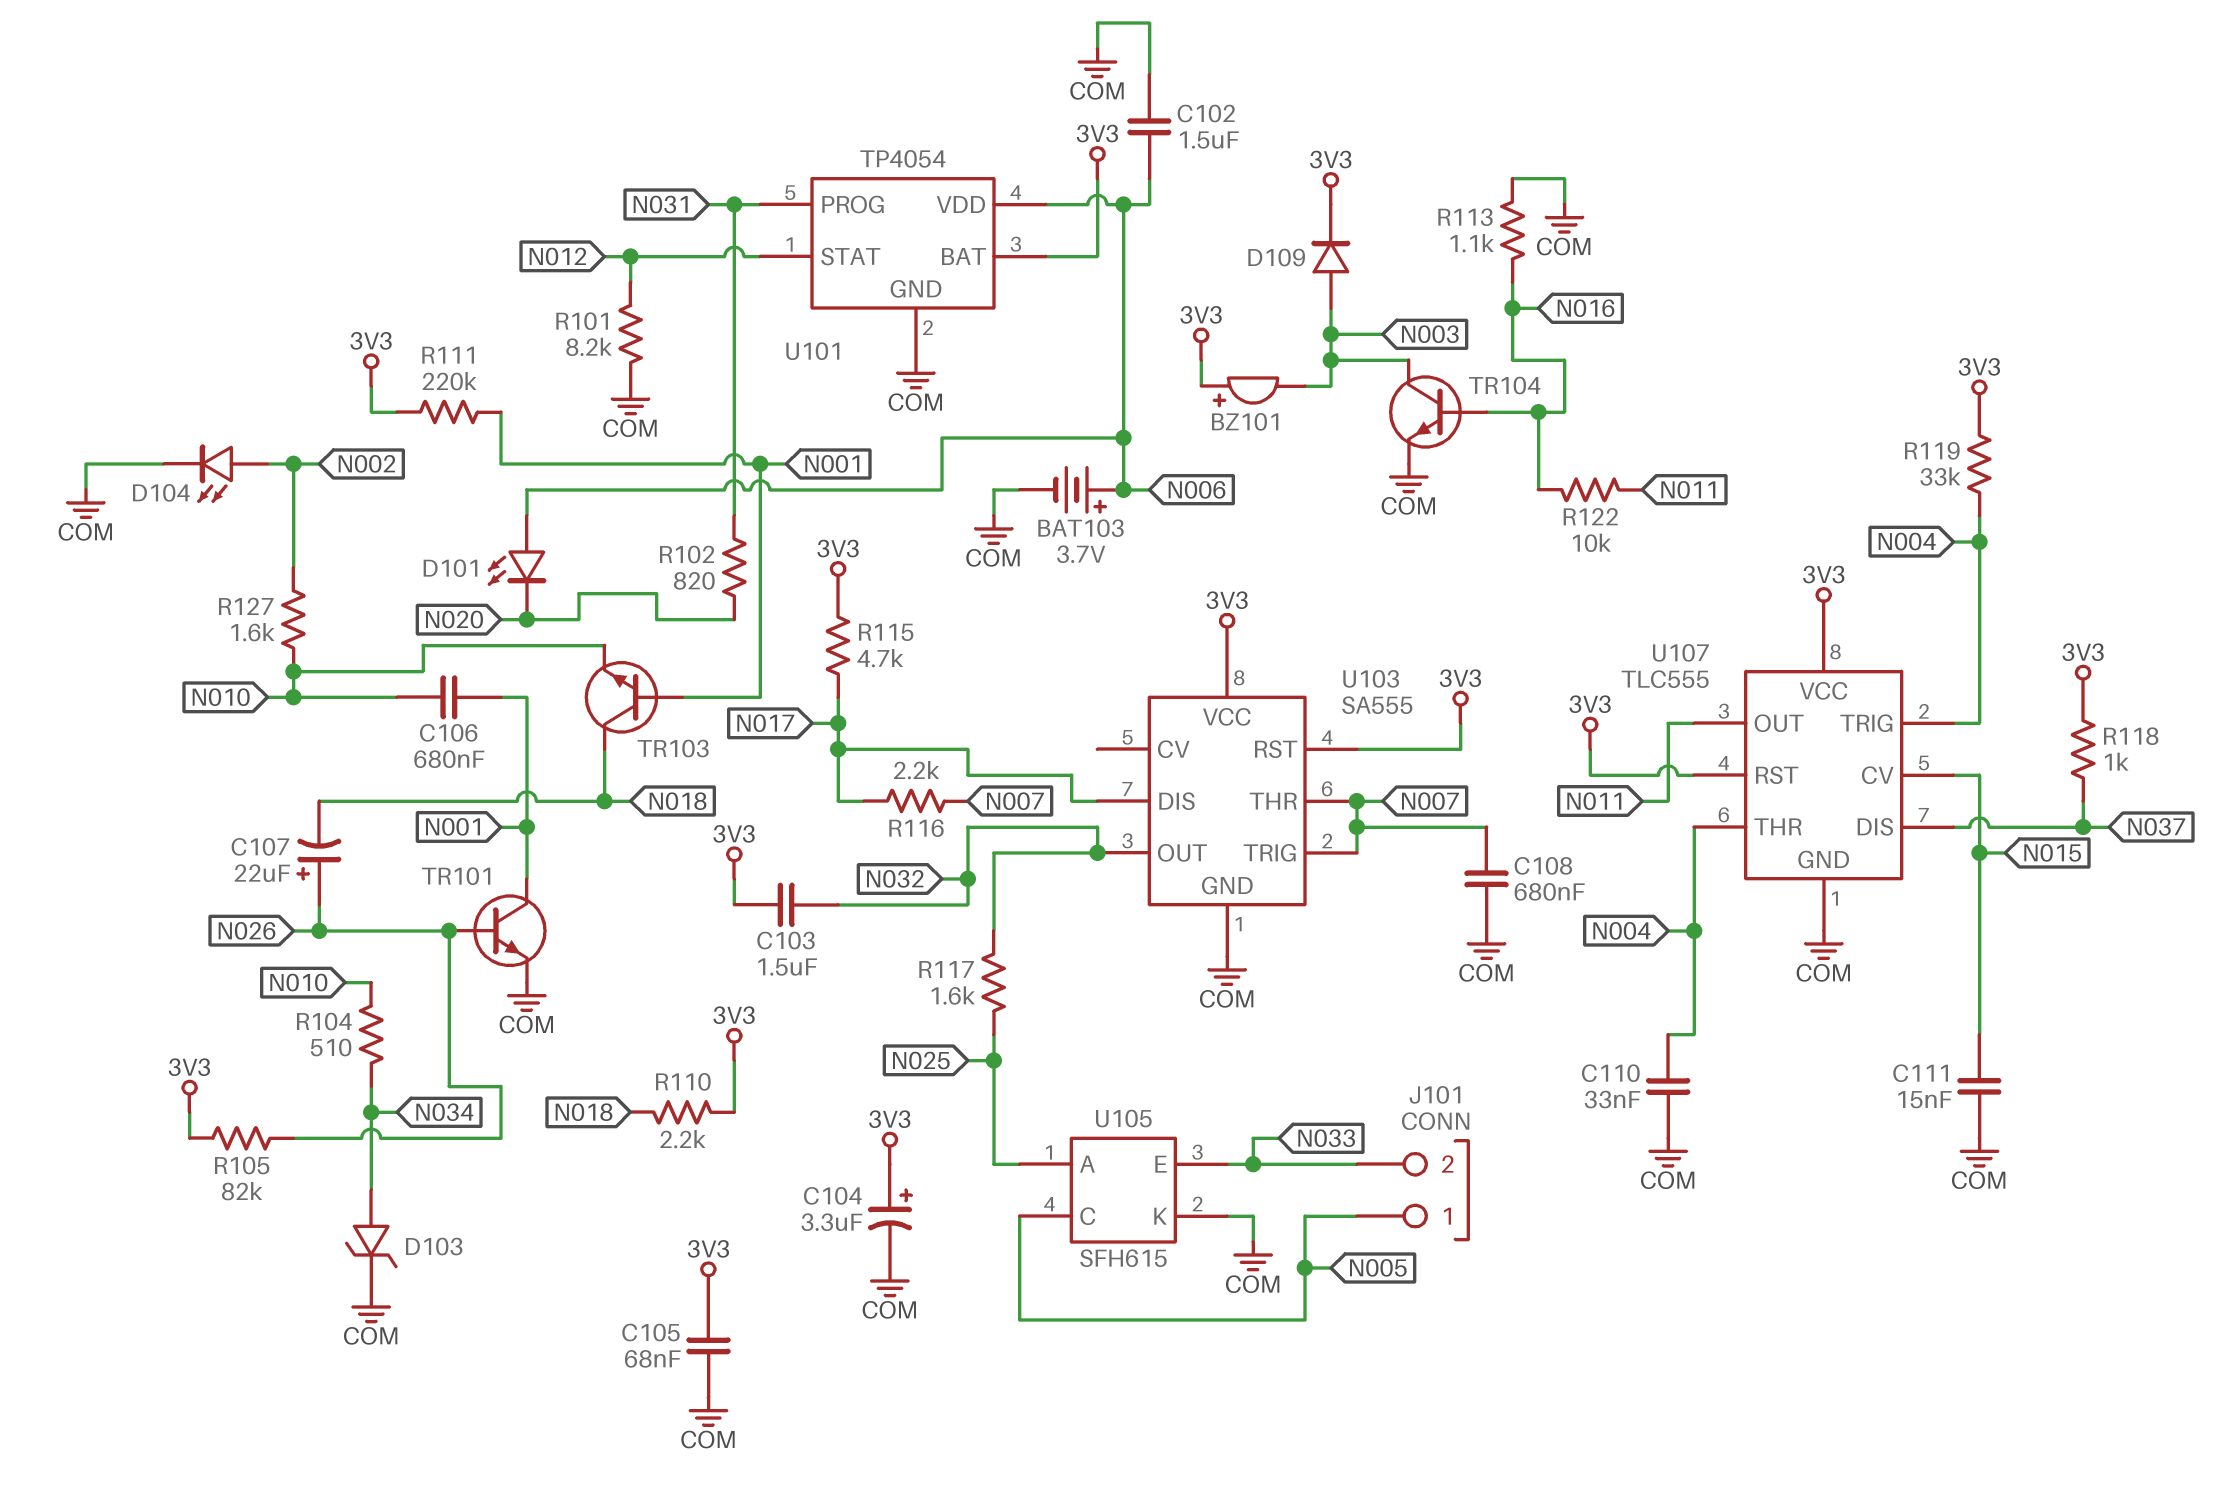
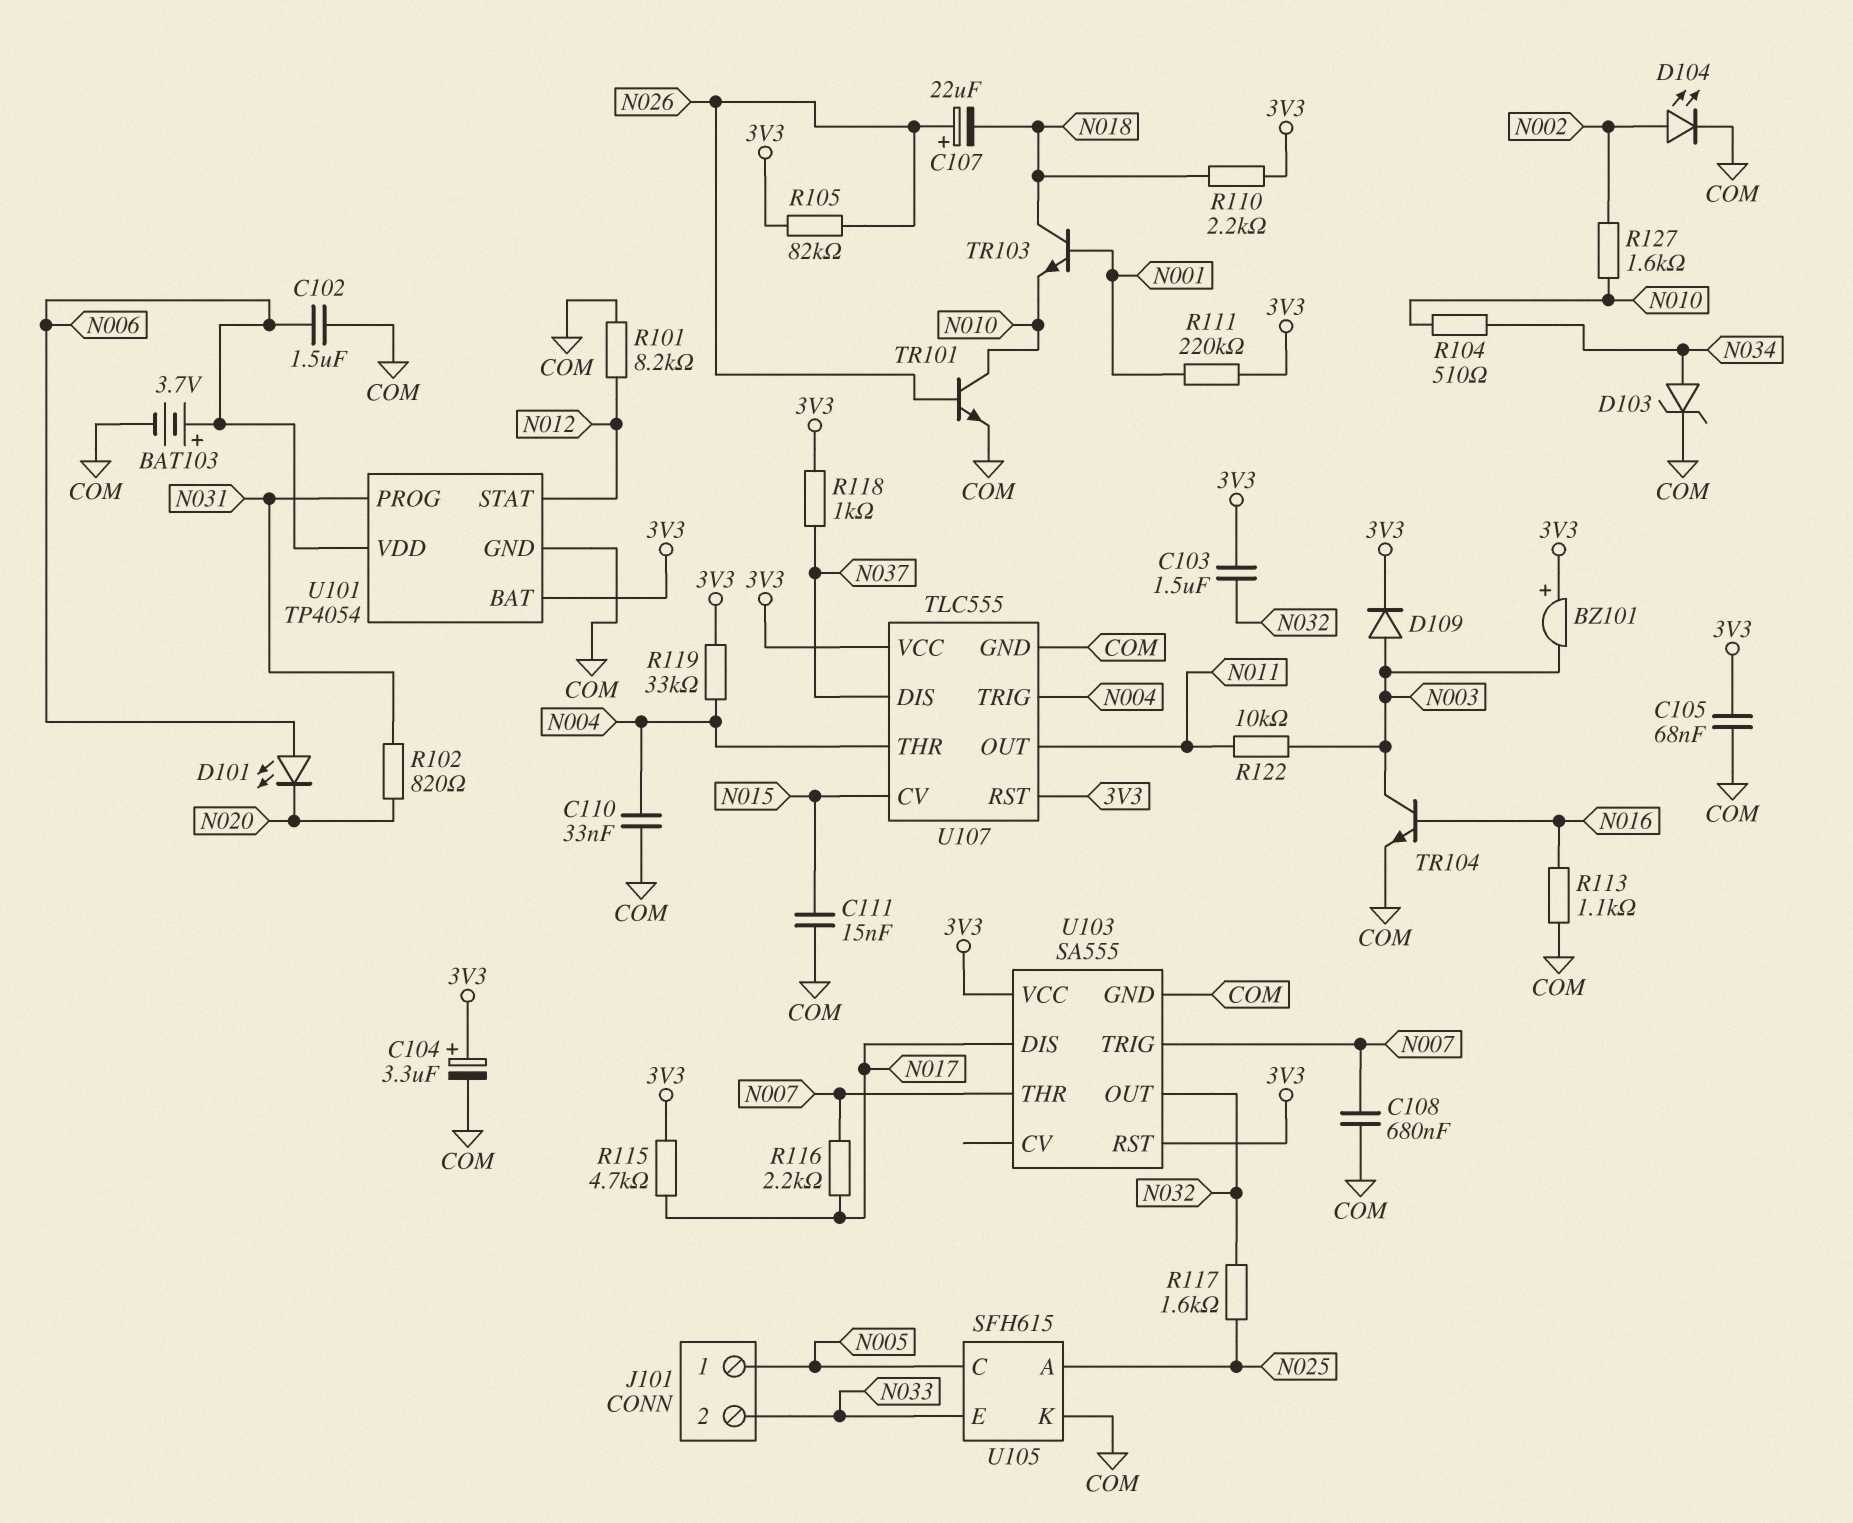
C106: 680nF (N001, N010) -> none
R122: 10k (N011, N016) -> 10k (N003, N011)
TR101: NPN (B N026, C N001, E COM) -> NPN (B N026, C N010, E COM)

